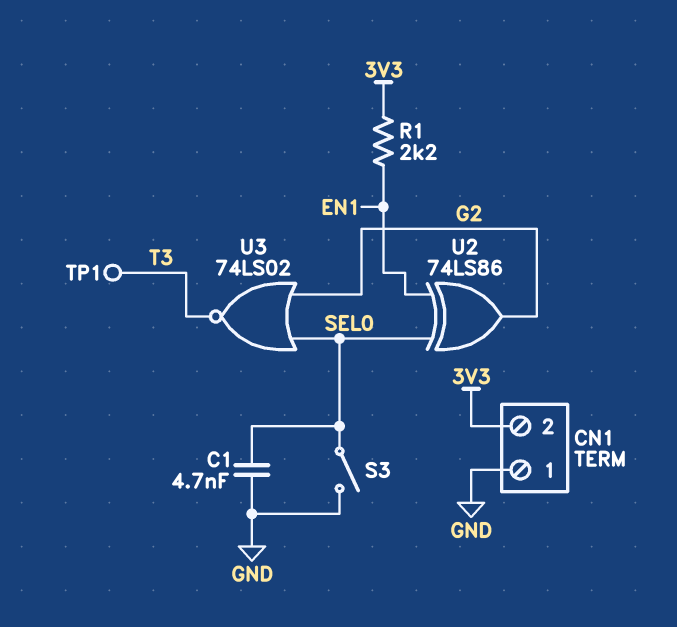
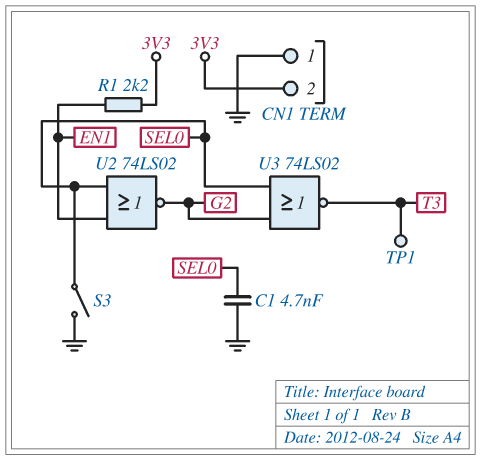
U2: XOR 74LS86 (in EN1, in SEL0, out G2) -> NOR 74LS02 (in EN1, in SEL0, out G2)

